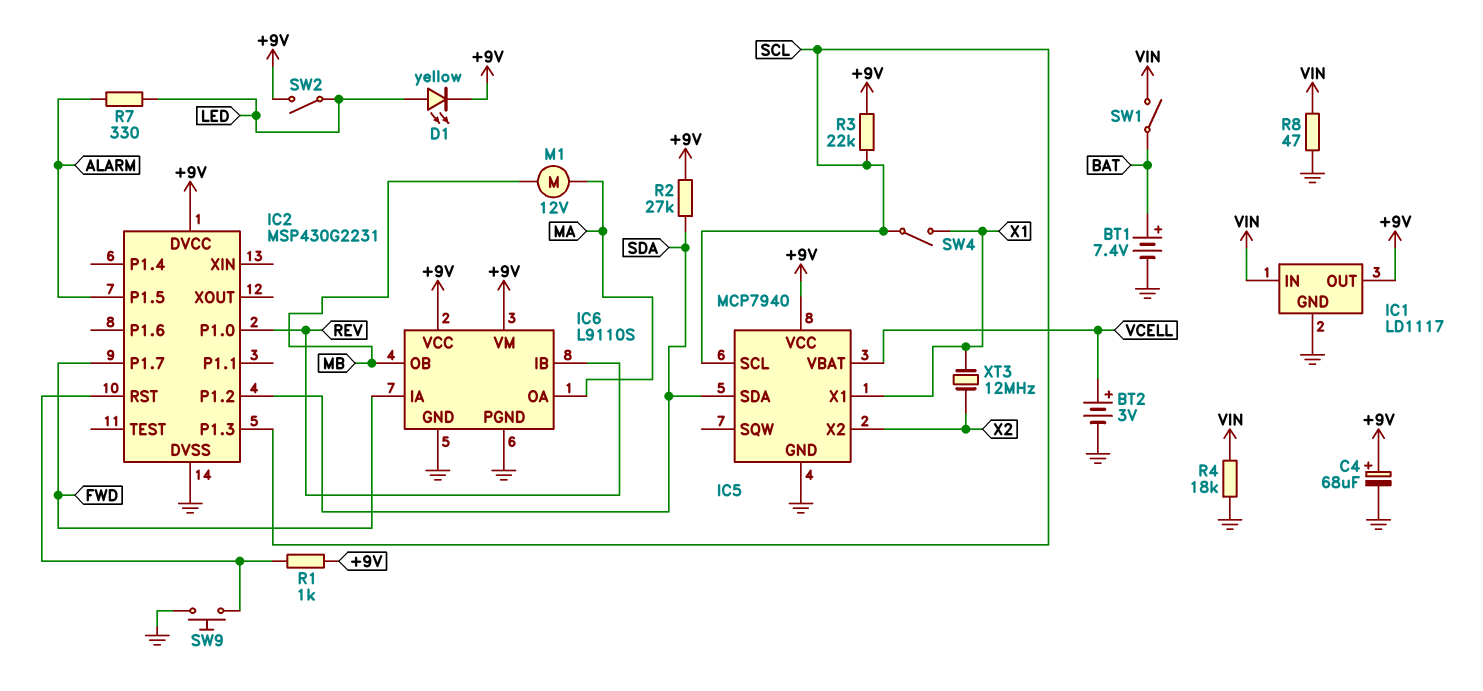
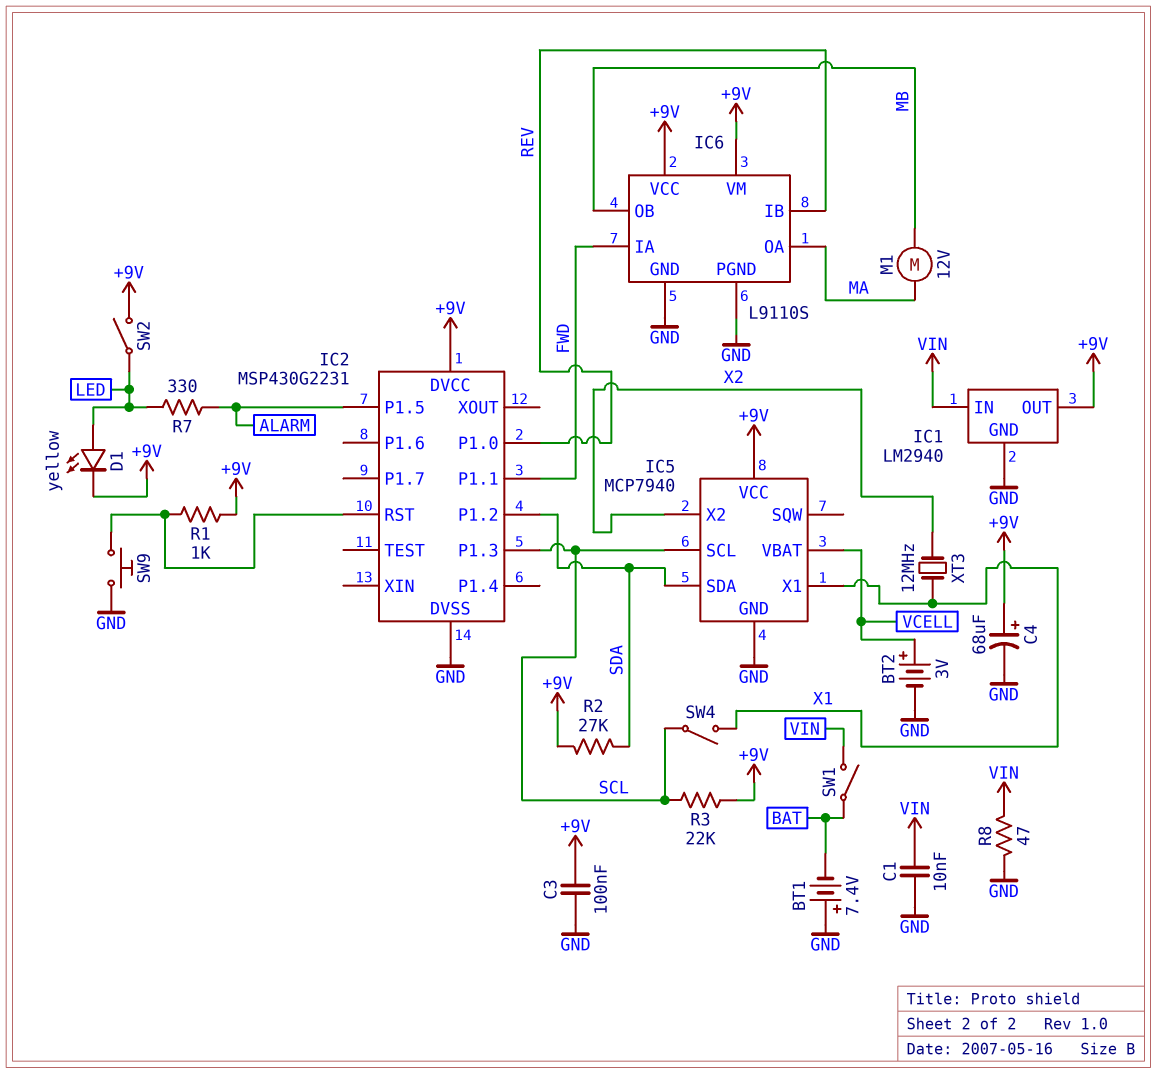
BT1: 7.4V (plus BAT, minus GND) -> 7.4V (plus GND, minus BAT)
C1: none -> 10nF (GND, VIN)
C3: none -> 100nF (+9V, GND)
IC1: LD1117 -> LM2940
IC2 pin P1.1: none -> FWD
IC2 pin P1.7: FWD -> none
R4: 18k (GND, VIN) -> none

